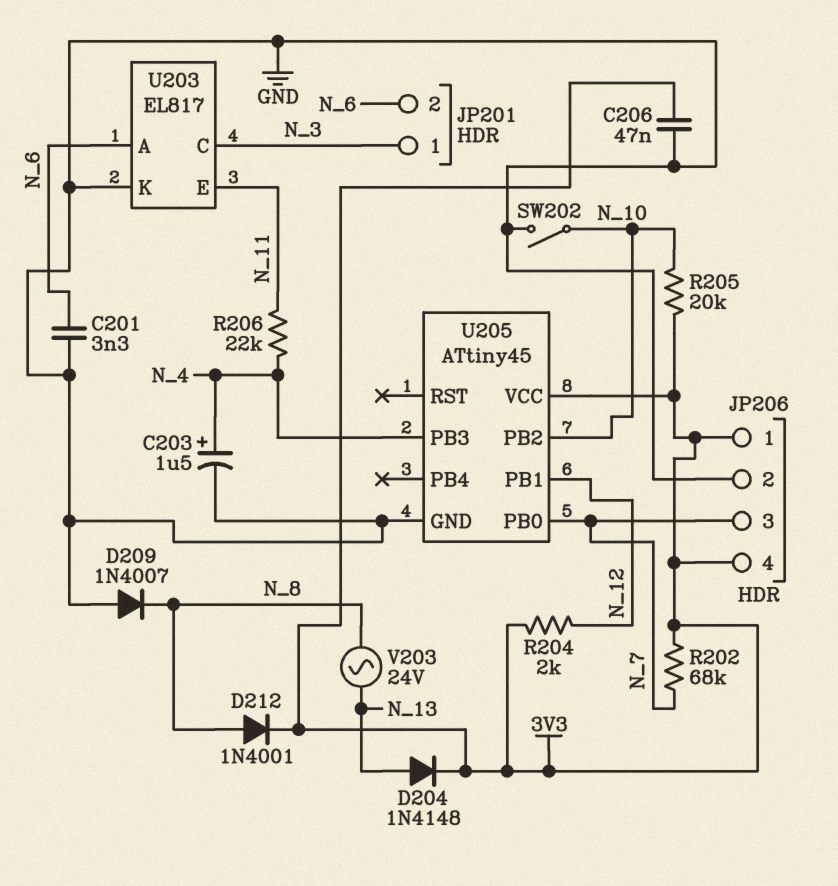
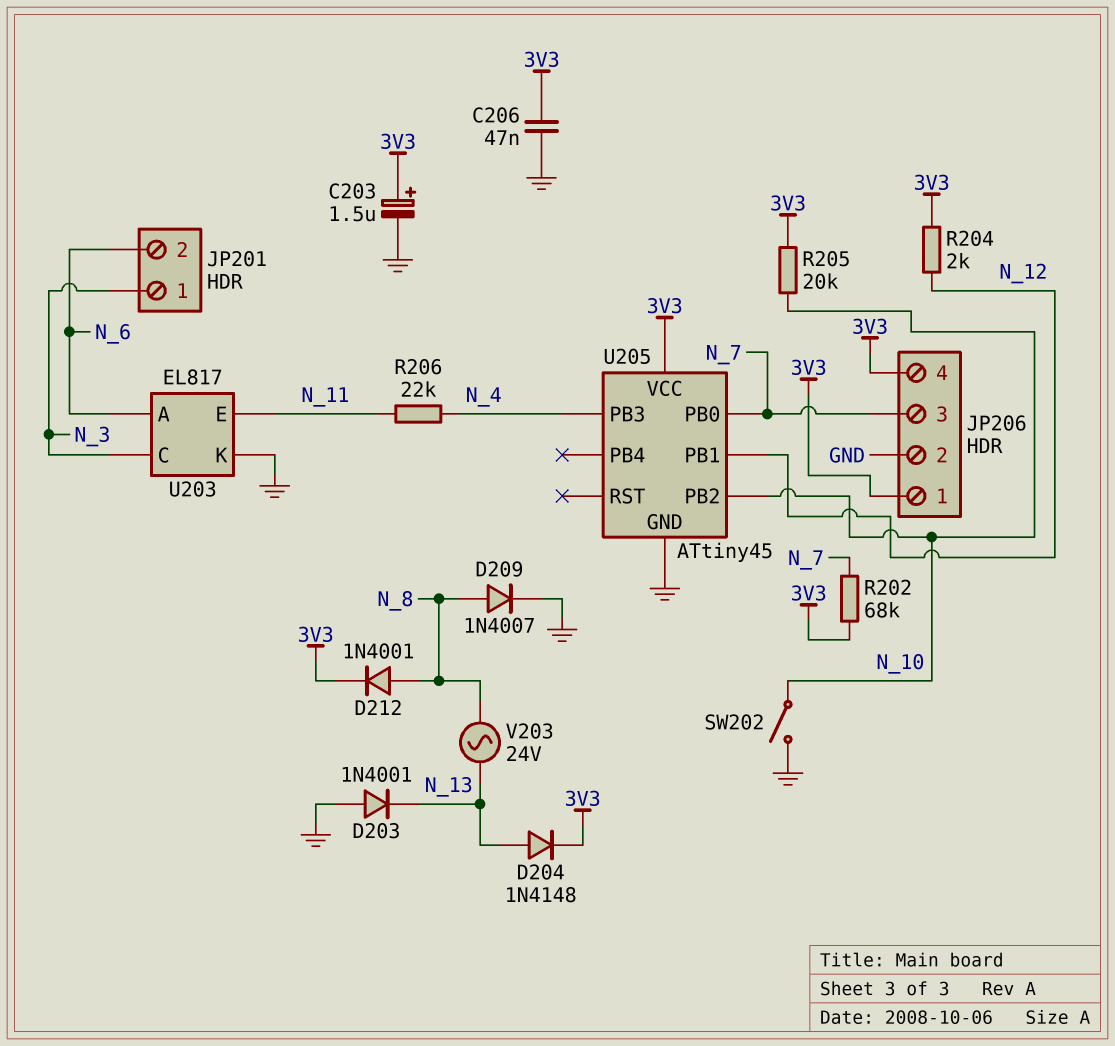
C201: 3.3nF (GND, N_6) -> none
C203: 1.5uF (plus N_4, minus GND) -> 1.5uF (plus 3V3, minus GND)
D203: none -> diode 1N4001 (A GND, K N_13)
D209: diode 1N4007 (A GND, K N_8) -> diode 1N4007 (A N_8, K GND)

